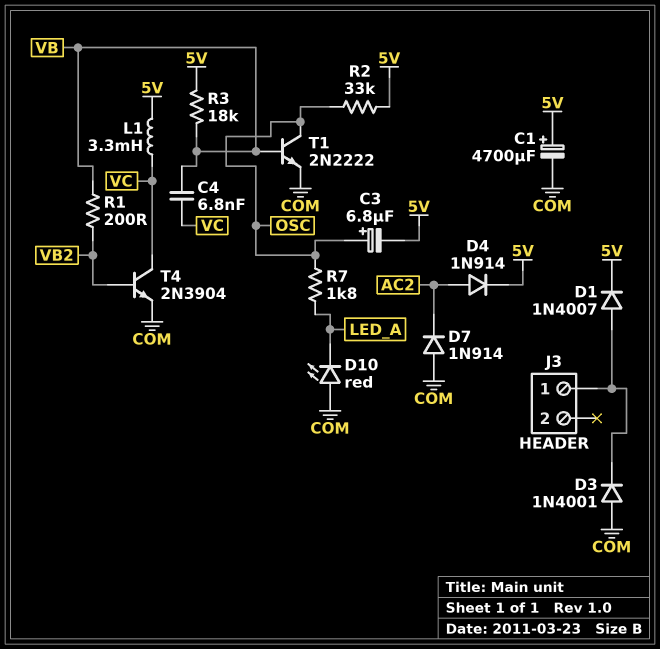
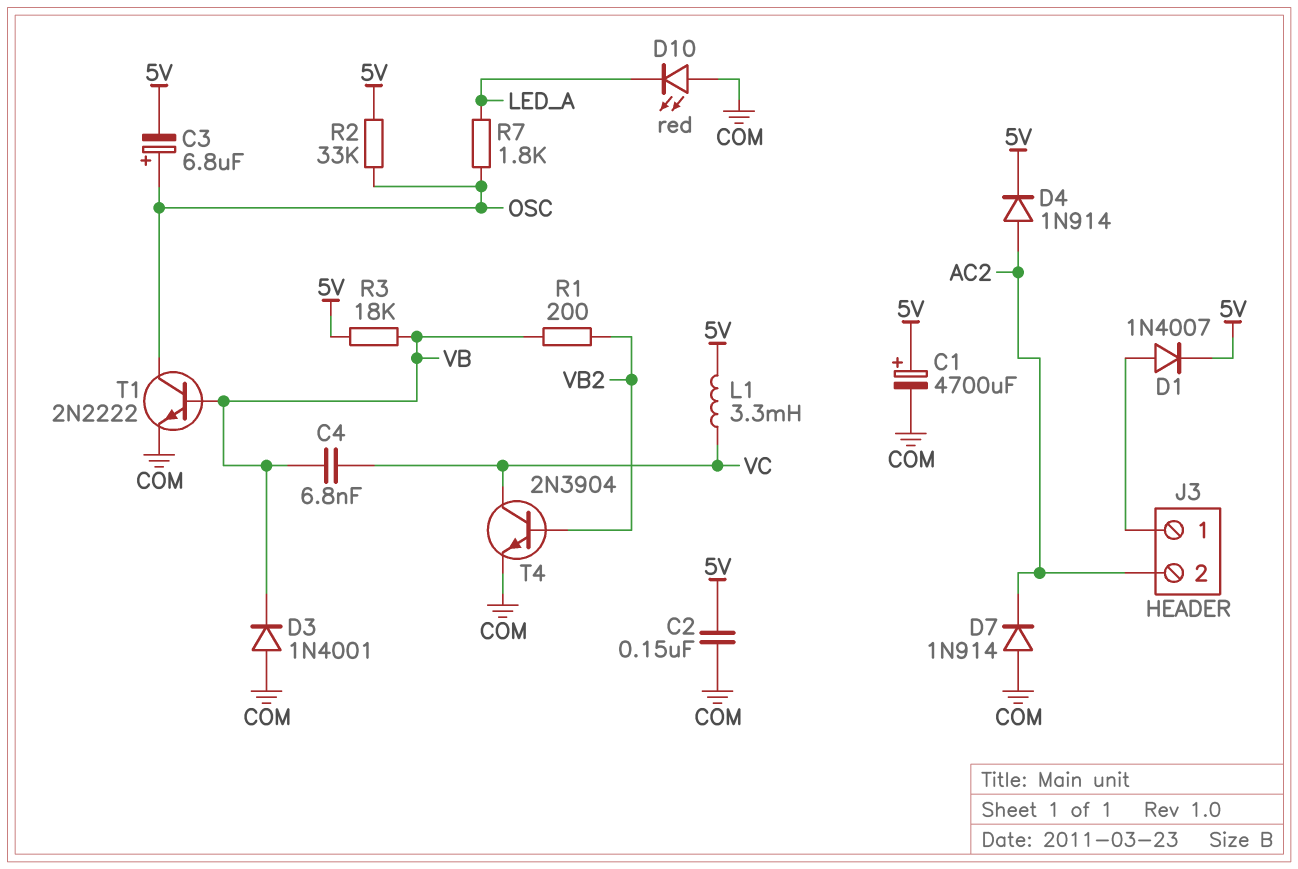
C2: none -> 150nF (5V, COM)
D3: diode 1N4001 (A COM, K J3/1) -> diode 1N4001 (A COM, K VB)
J3 pin 2: none -> AC2

